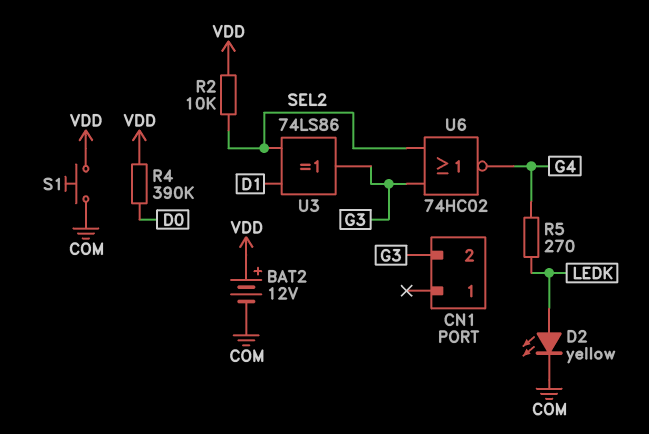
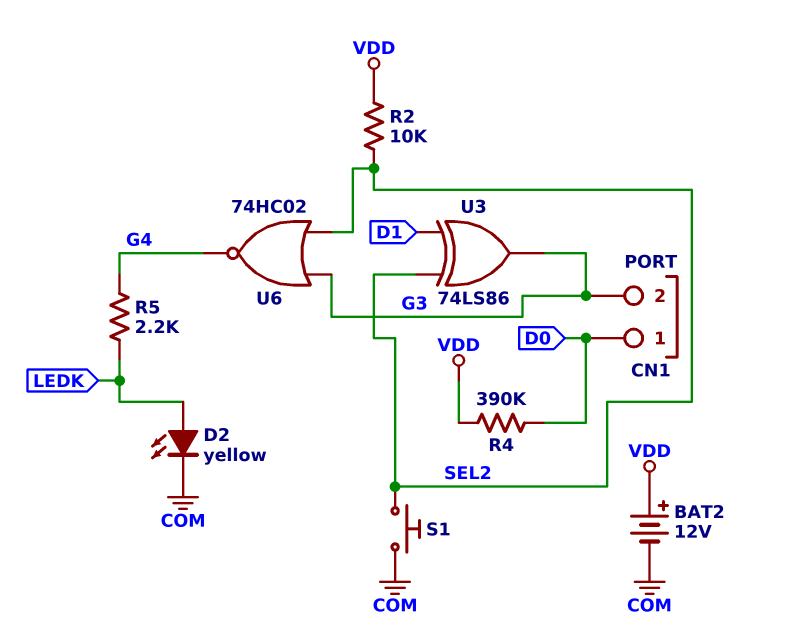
CN1 pin 1: none -> D0
R5: 270 (G4, LEDK) -> 2.2k (G4, LEDK)
S1: button (COM, VDD) -> button (COM, SEL2)

